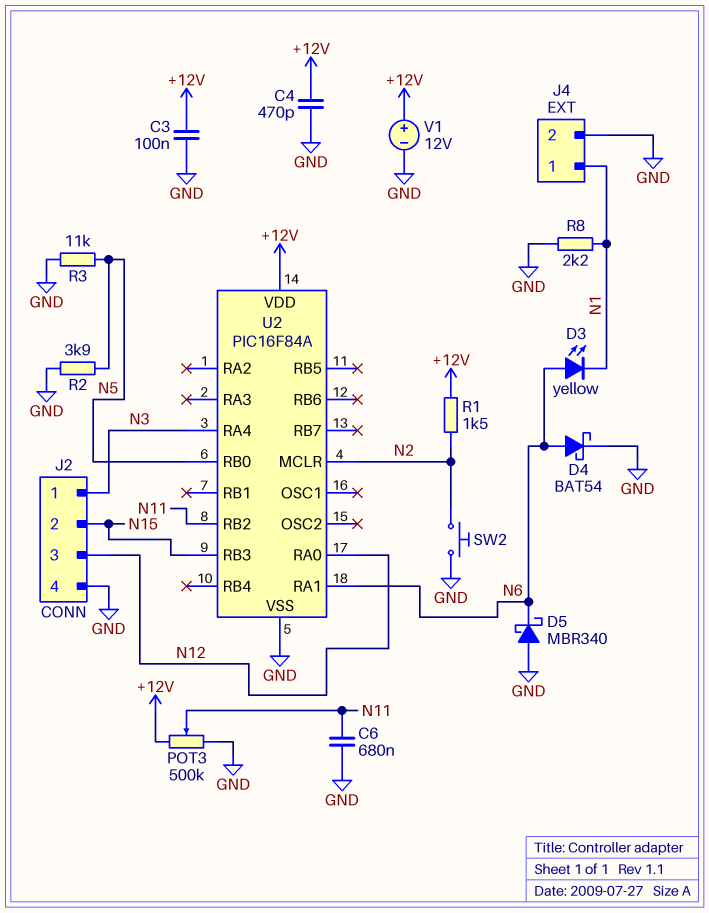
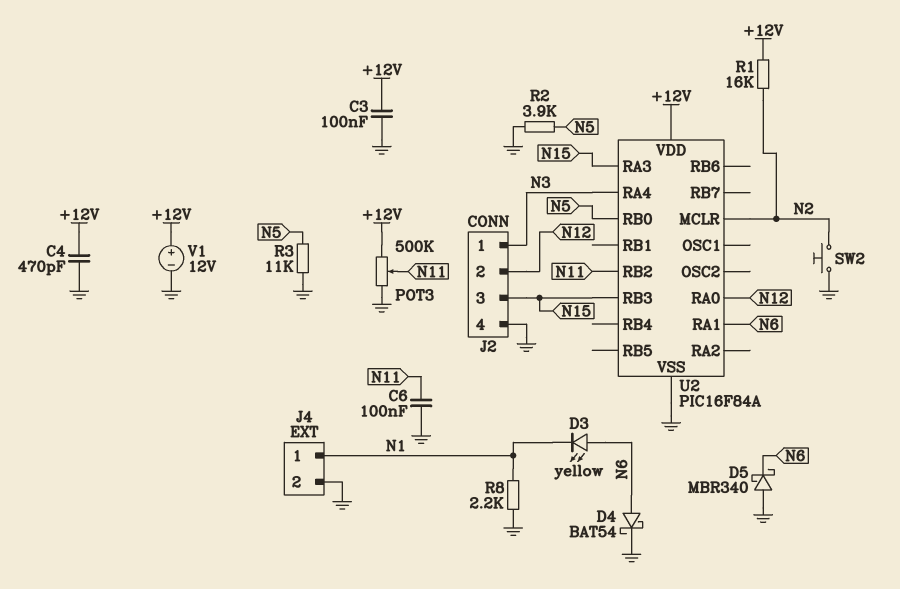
C6: 680nF (GND, N11) -> 100nF (GND, N11)
J2 pin 2: N15 -> N12
J2 pin 3: N12 -> N15
R1: 1.5k (+12V, N2) -> 16k (+12V, N2)
U2 pin RA3: none -> N15

